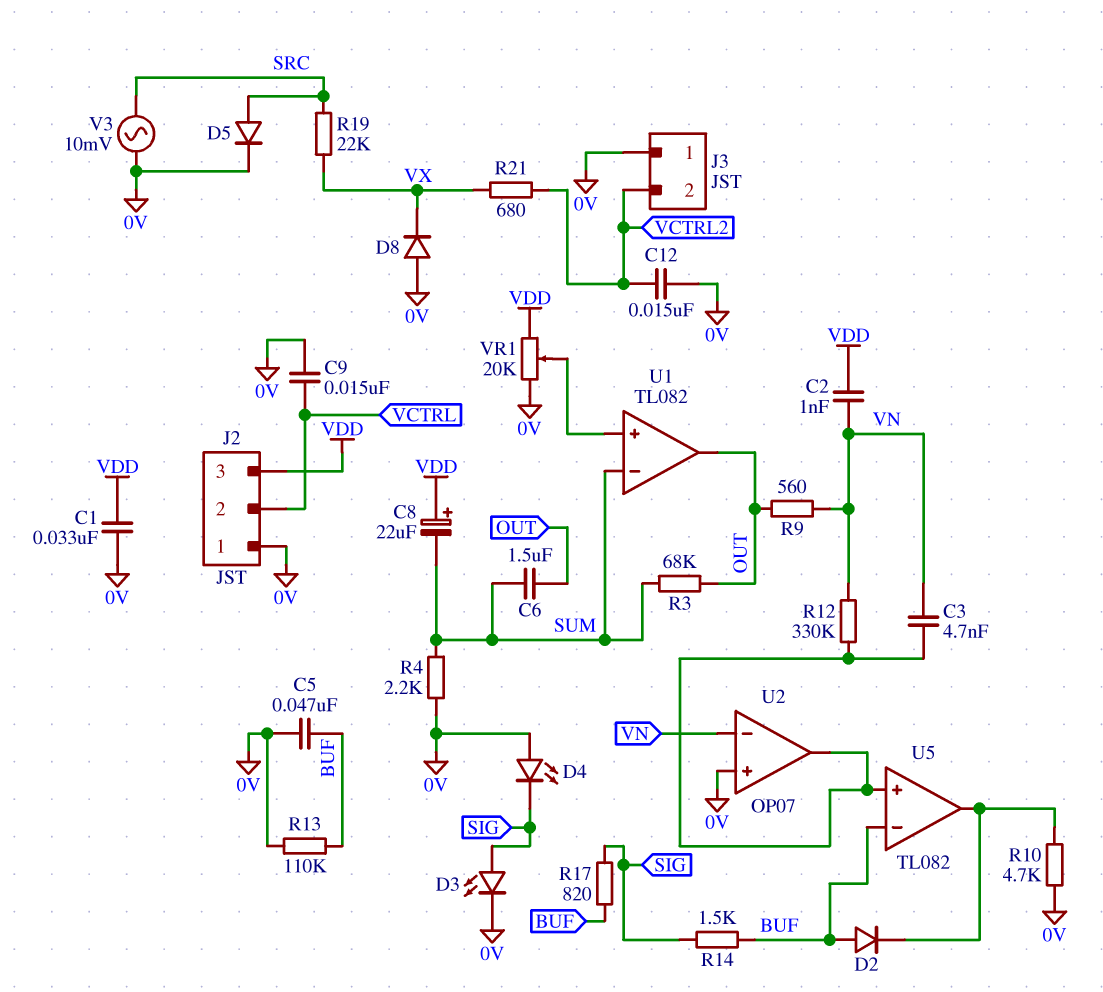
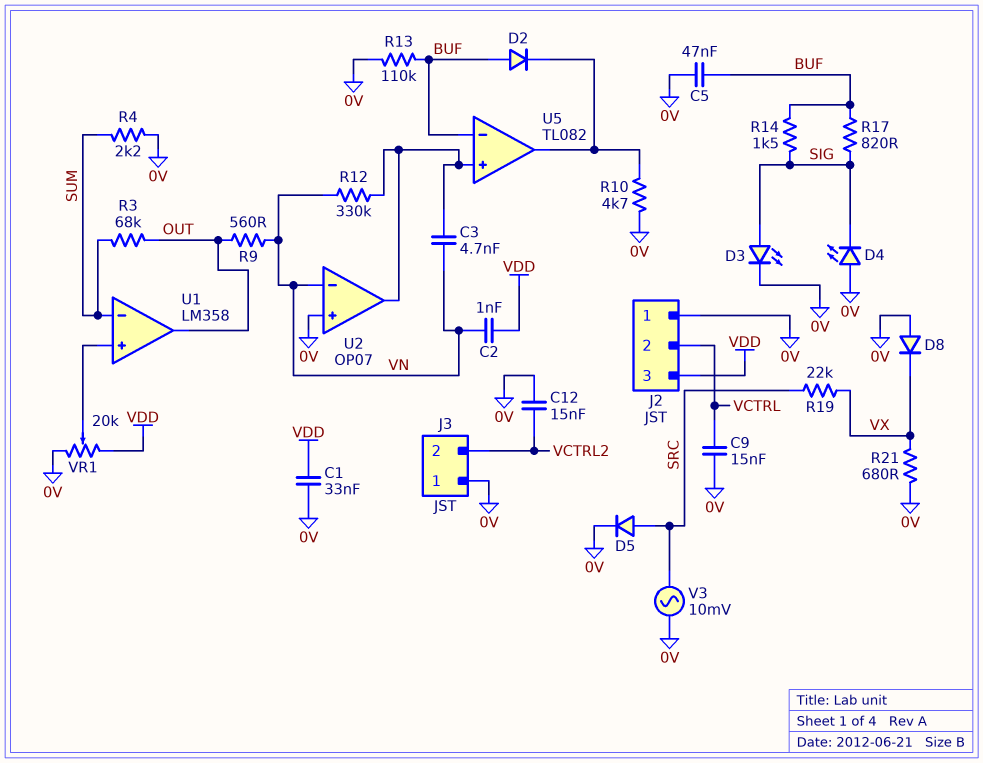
C6: 1.5uF (OUT, SUM) -> none
C8: 22uF (plus VDD, minus SUM) -> none
R21: 680 (VCTRL2, VX) -> 680 (0V, VX)
U1: TL082 -> LM358

